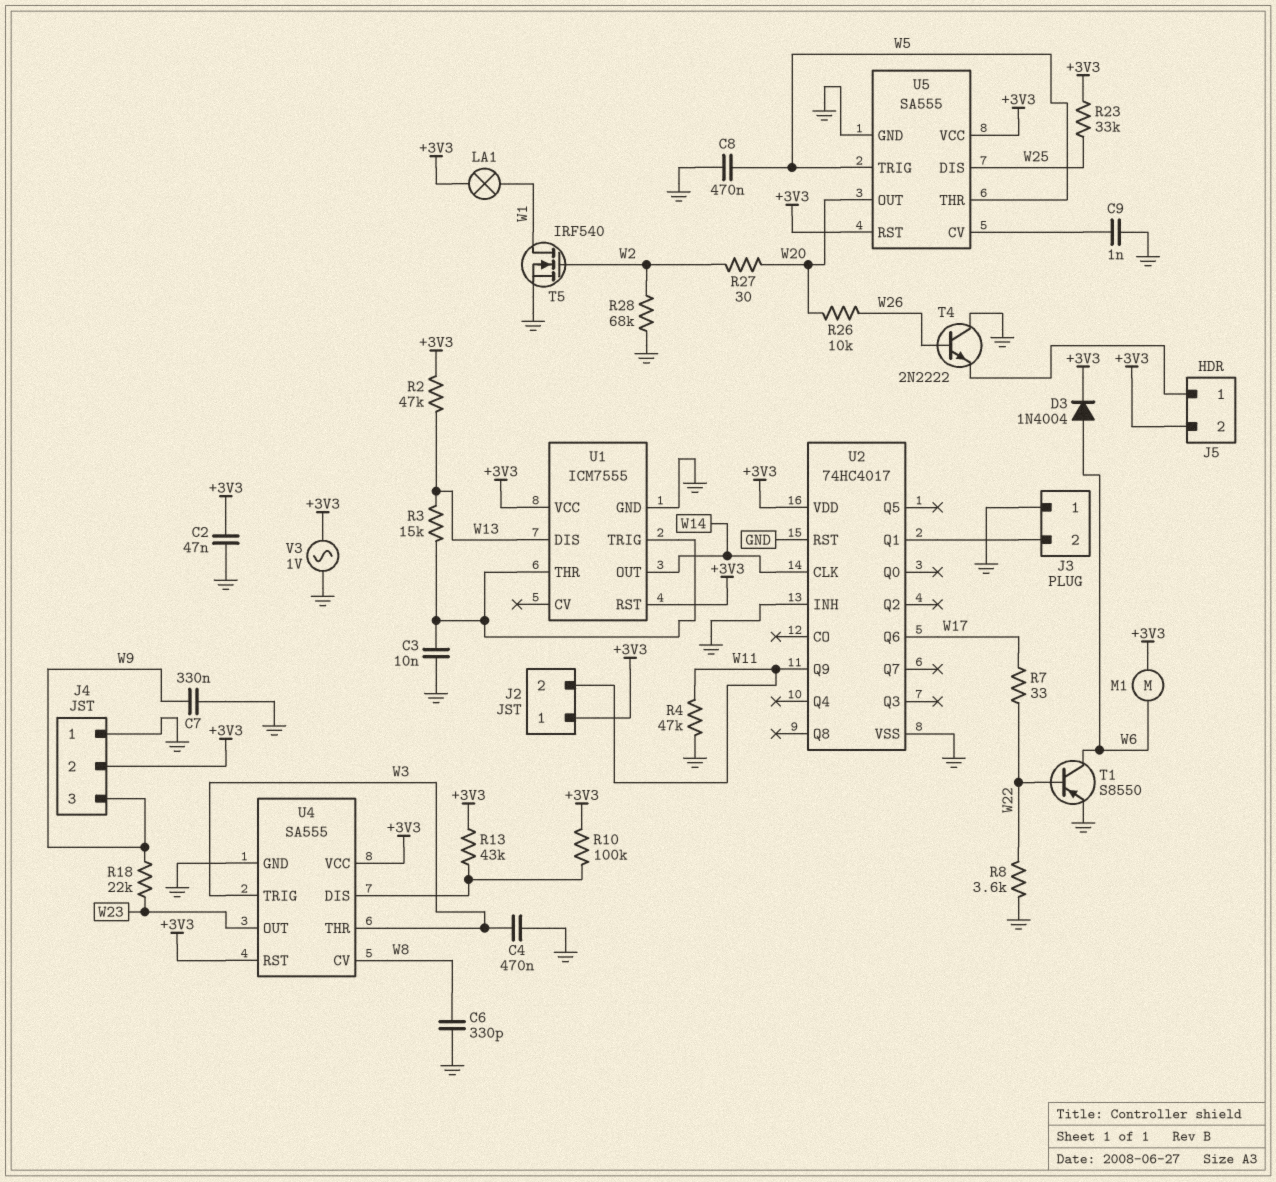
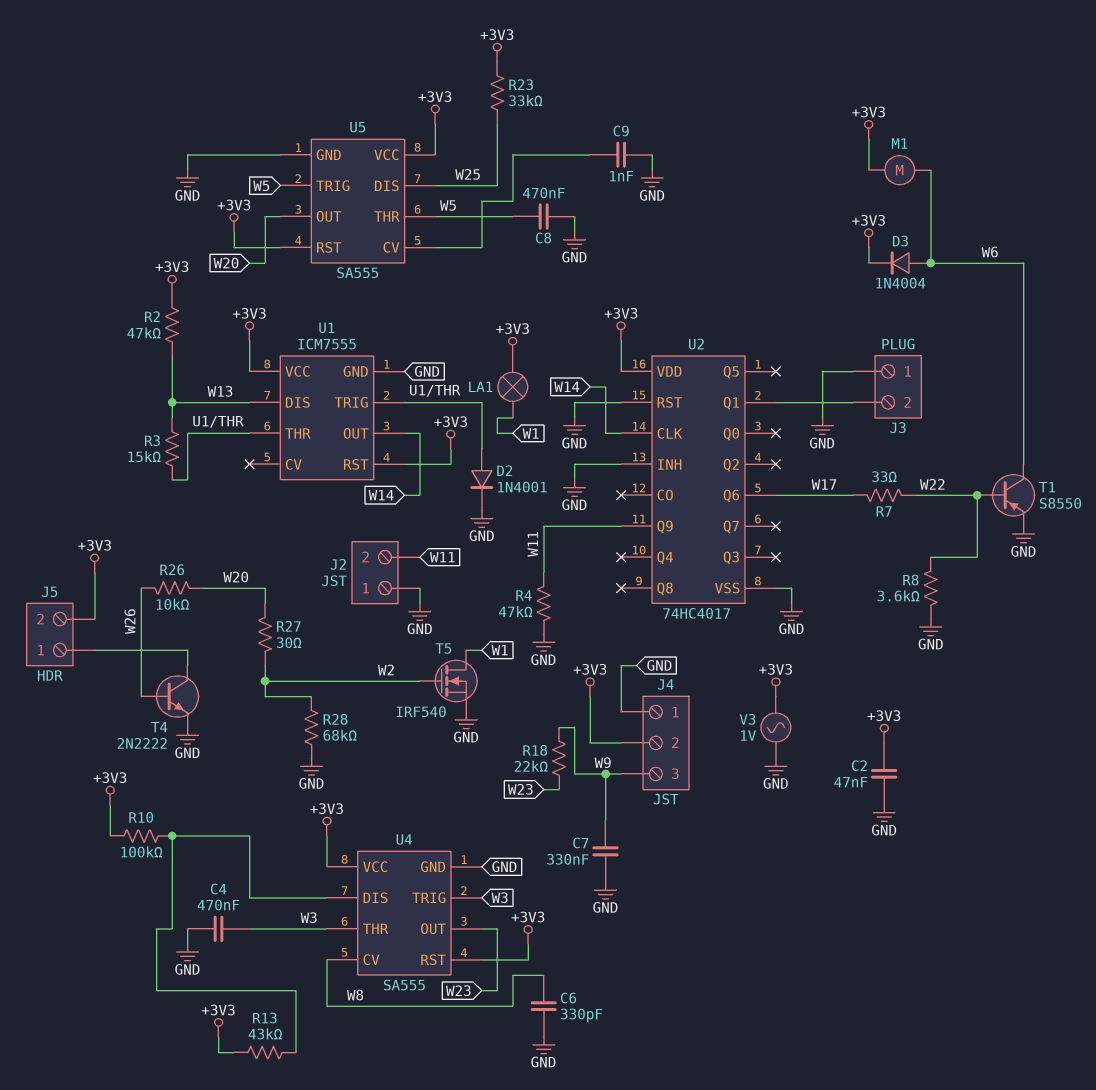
C3: 10nF (GND, U1/THR) -> none
D2: none -> diode 1N4001 (A U1/THR, K GND)
J2 pin 1: +3V3 -> GND
T4: NPN 2N2222 (B W26, C GND, E J5/1) -> NPN 2N2222 (B W26, C J5/1, E GND)

